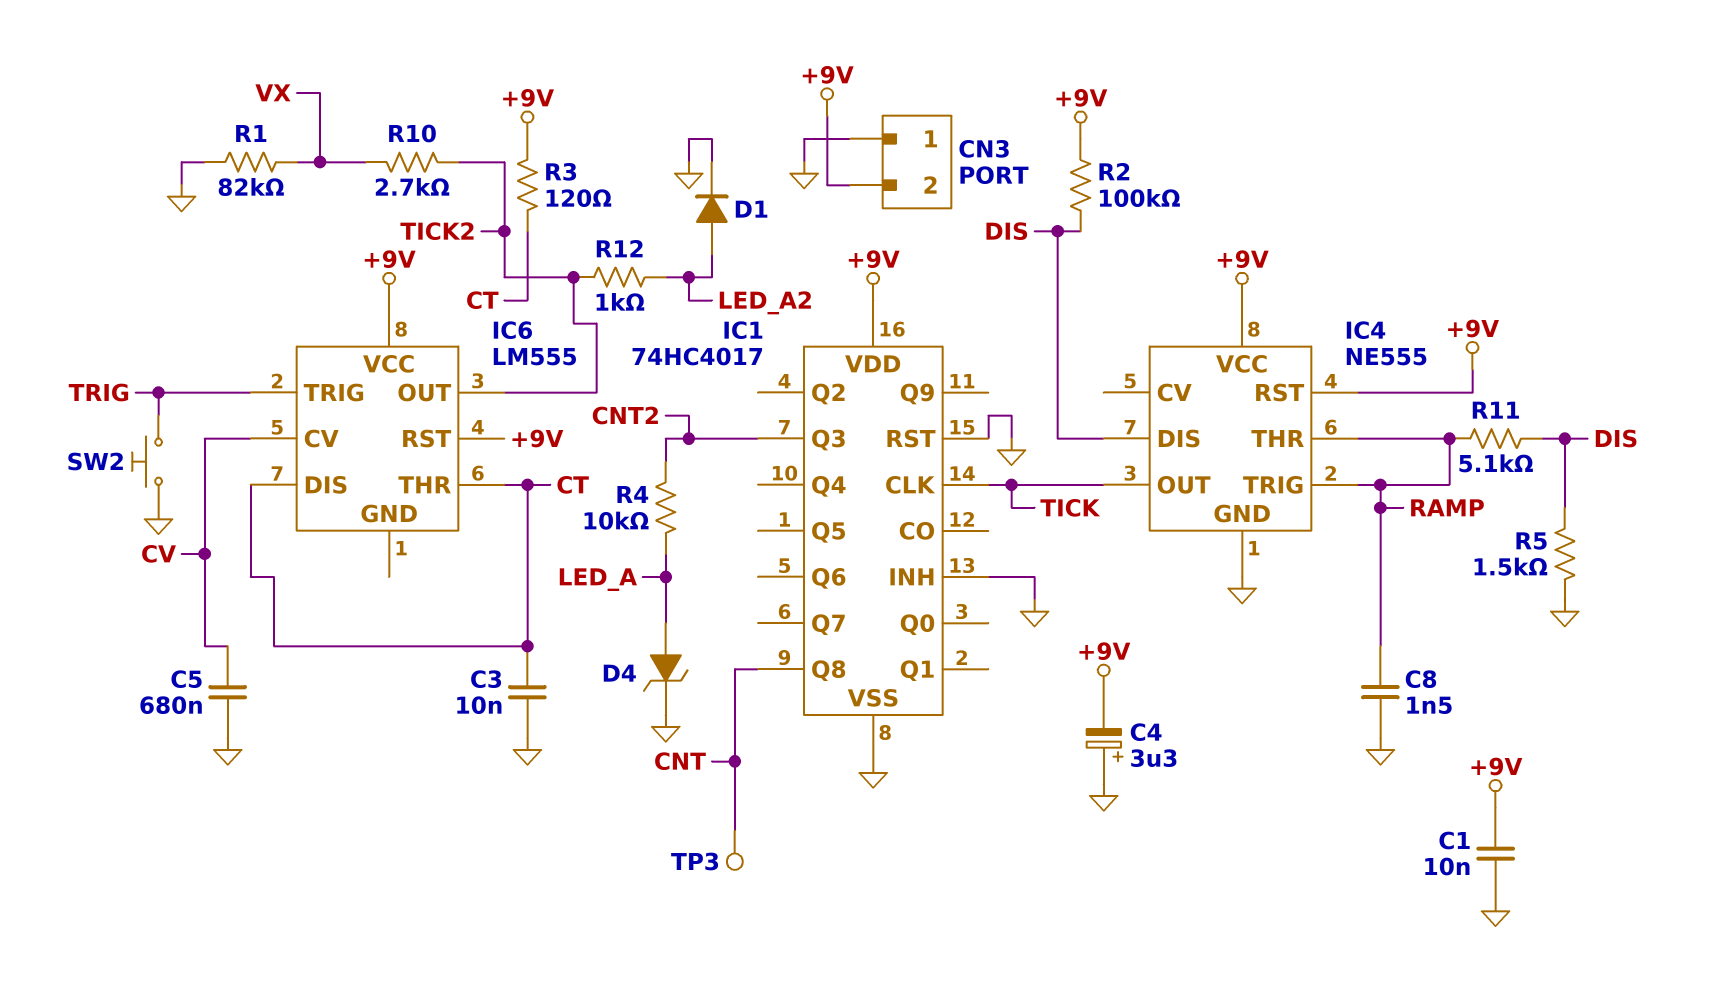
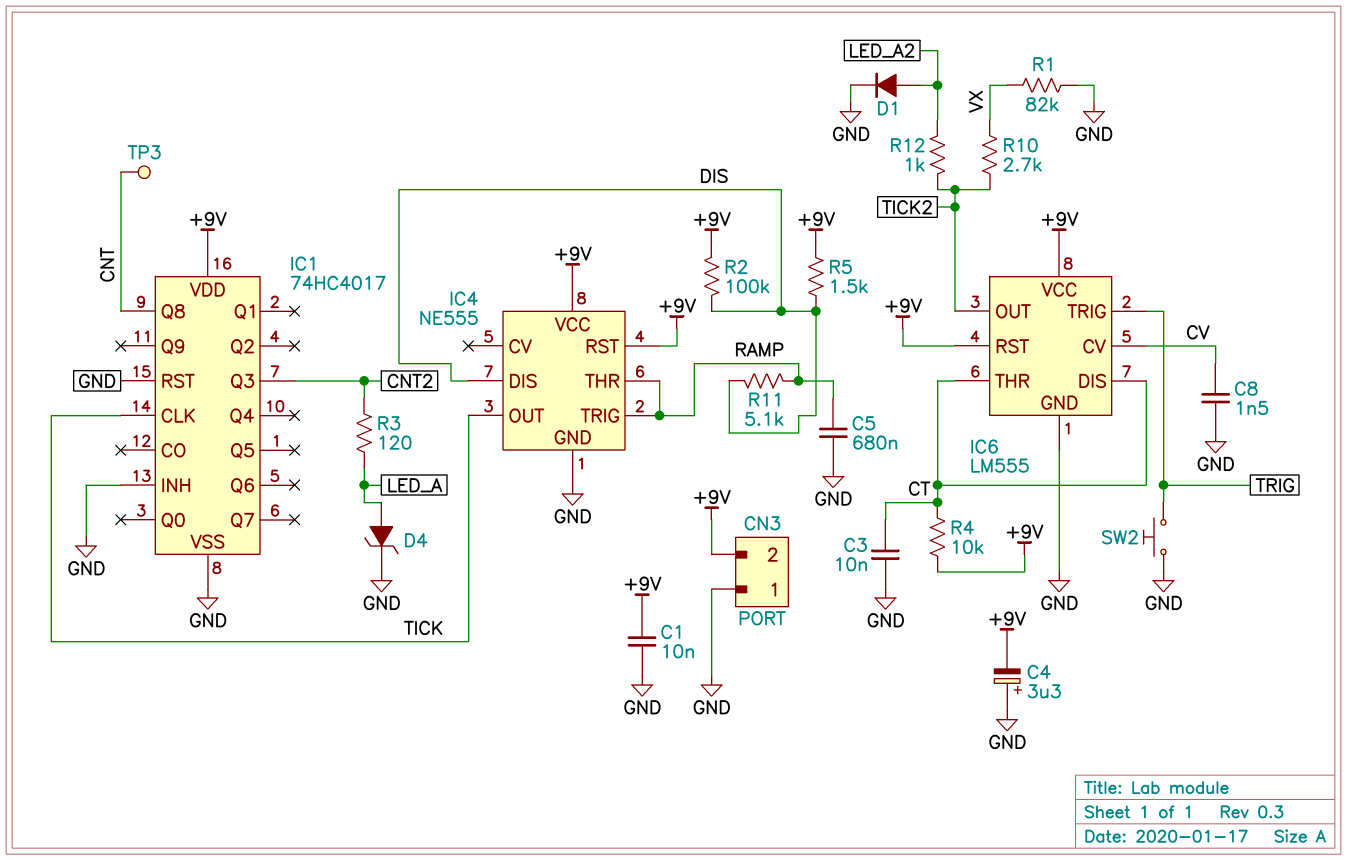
C5: 680nF (CV, GND) -> 680nF (GND, RAMP)
C8: 1.5nF (GND, RAMP) -> 1.5nF (CV, GND)
IC6 pin GND: none -> GND
R3: 120 (+9V, CT) -> 120 (CNT2, LED_A)
R4: 10k (CNT2, LED_A) -> 10k (+9V, CT)
R5: 1.5k (DIS, GND) -> 1.5k (+9V, DIS)

